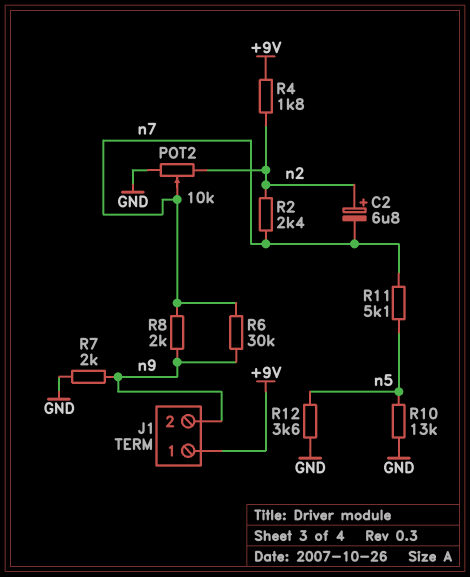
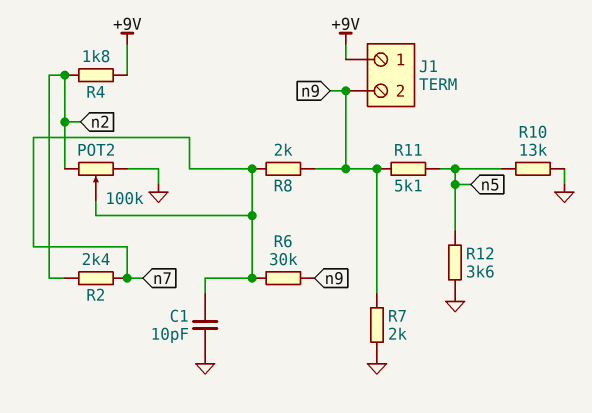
C1: none -> 10pF (GND, n7)
C2: 6.8uF (plus n2, minus n7) -> none
POT2: 10k (GND, n2, wiper n7) -> 100k (GND, n2, wiper n7)
R11: 5.1k (n5, n7) -> 5.1k (n5, n9)

